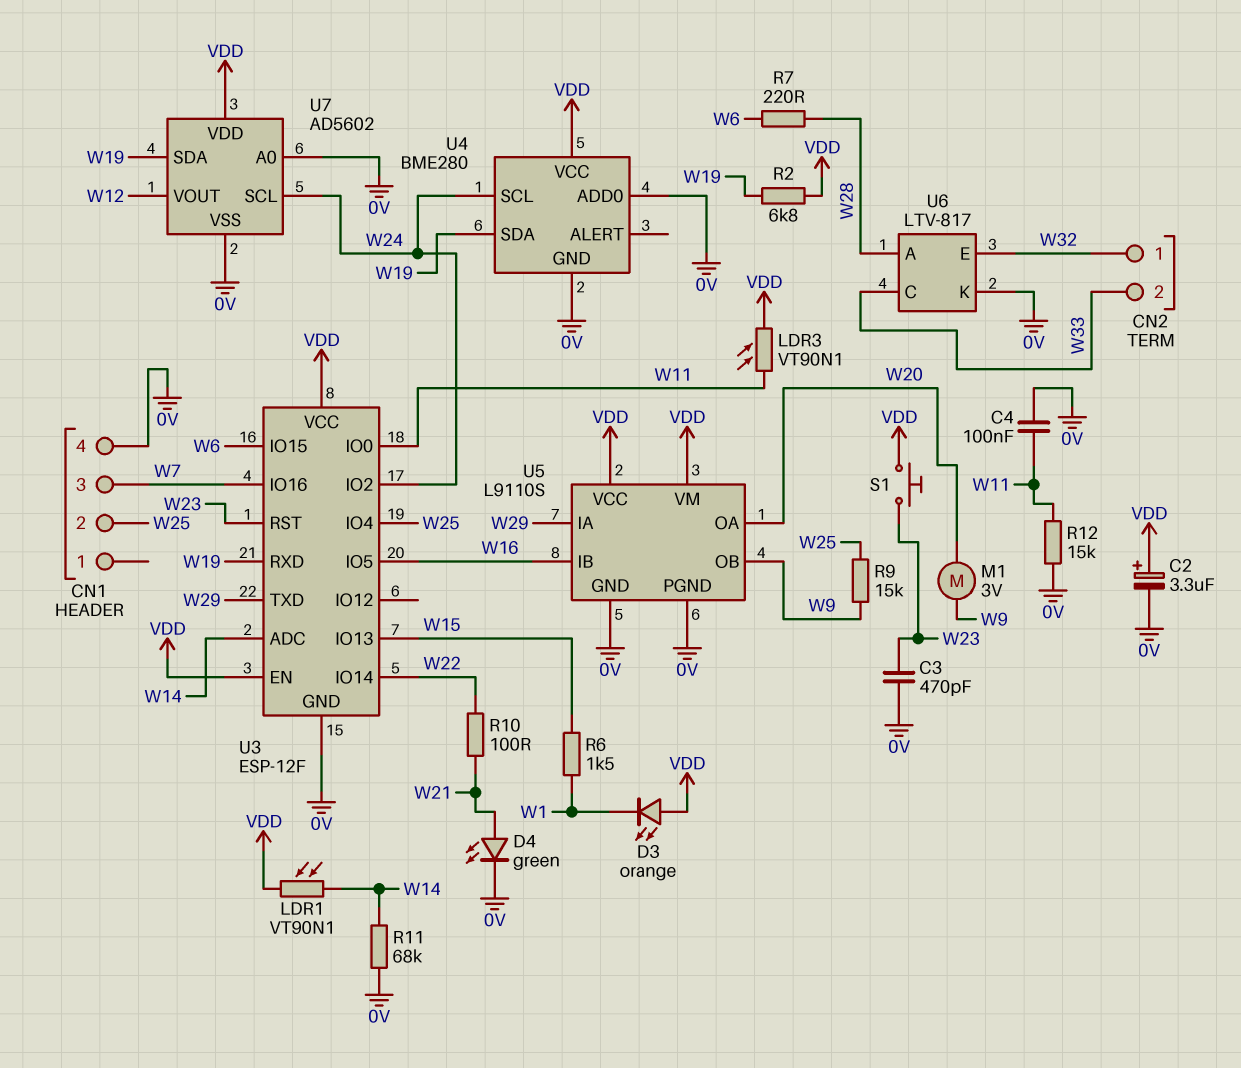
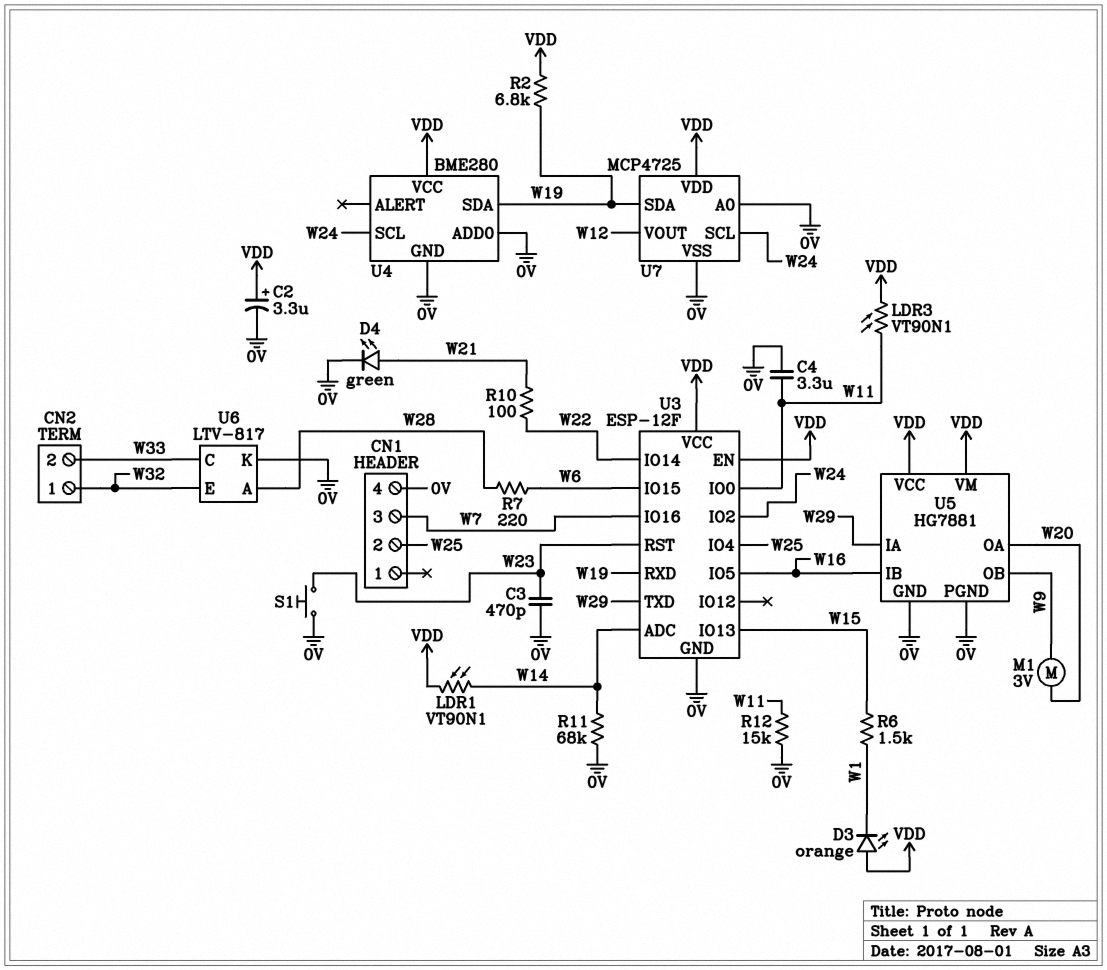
C4: 100nF (0V, W11) -> 3.3uF (0V, W11)
R9: 15k (W9, W25) -> none
S1: button (VDD, W23) -> button (0V, W23)
U5: L9110S -> HG7881
U7: AD5602 -> MCP4725

